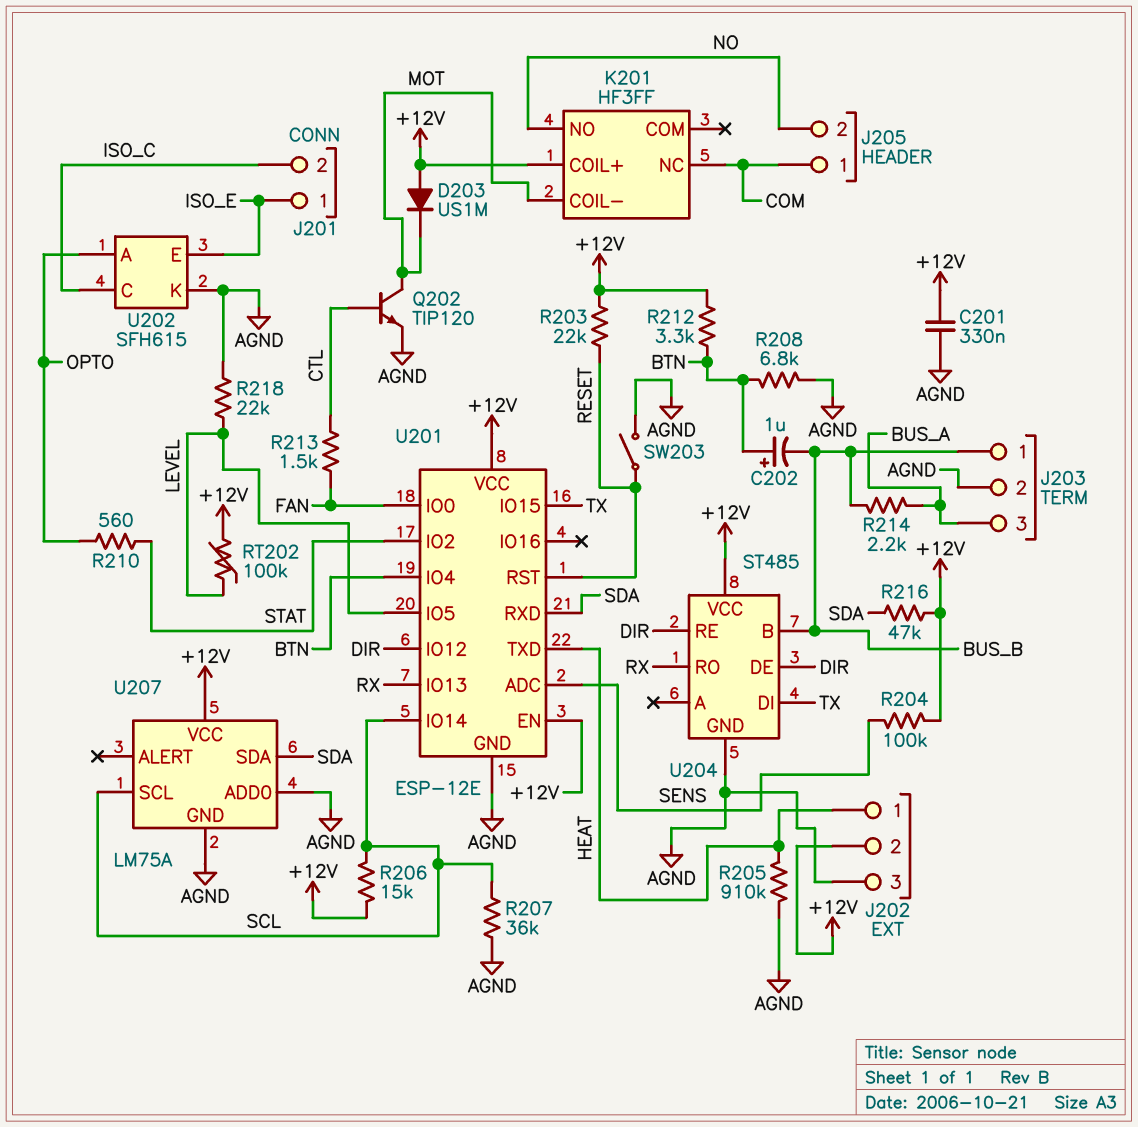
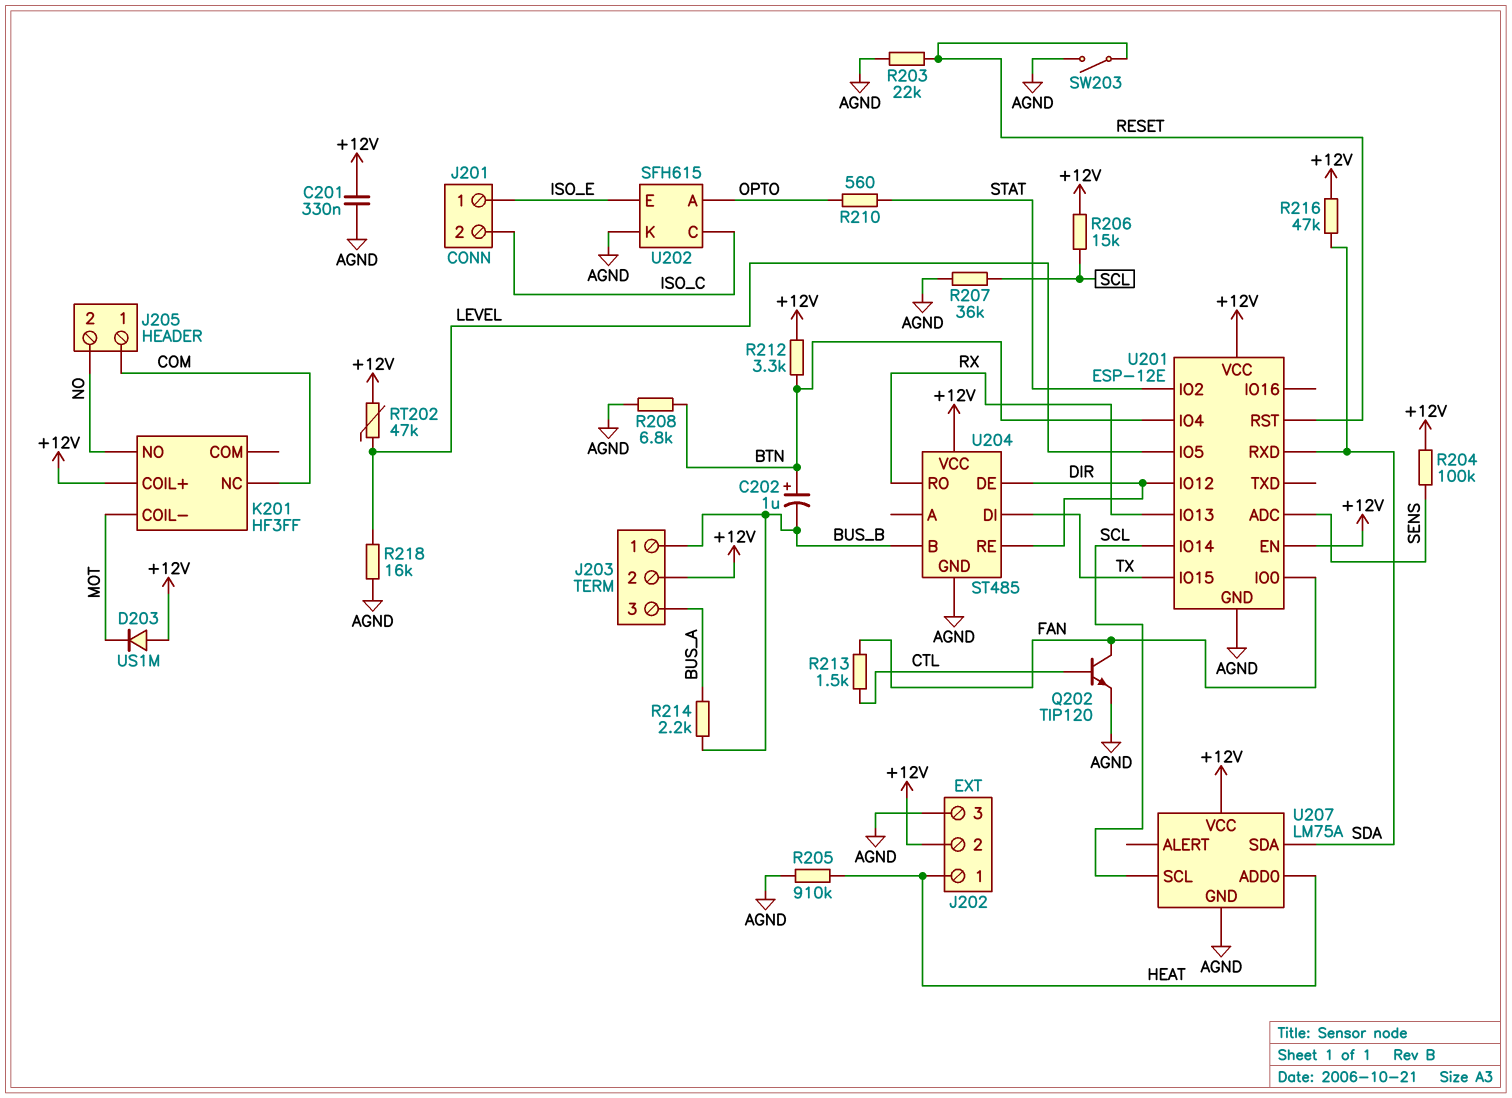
J203 pin 2: AGND -> +12V
Q202: NPN TIP120 (B CTL, C MOT, E AGND) -> NPN TIP120 (B CTL, C FAN, E AGND)
R203: 22k (+12V, RESET) -> 22k (AGND, RESET)
R218: 22k (AGND, LEVEL) -> 16k (AGND, LEVEL)
RT202: 100k (+12V, LEVEL) -> 47k (+12V, LEVEL)
U201 pin TXD: HEAT -> none
U207 pin ADD0: AGND -> HEAT

